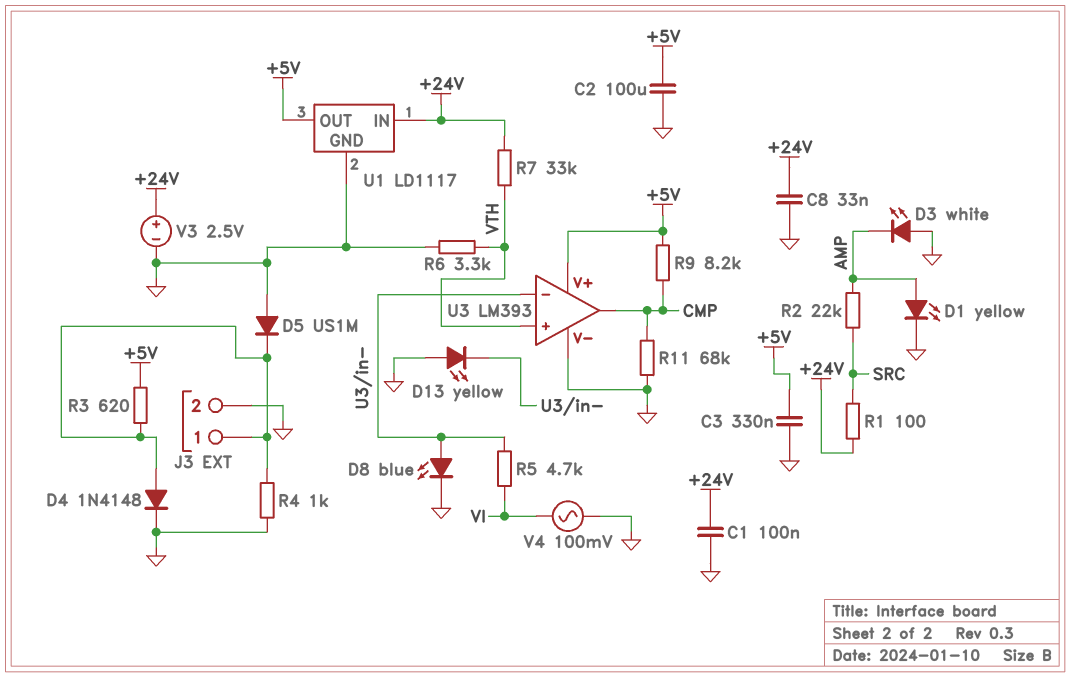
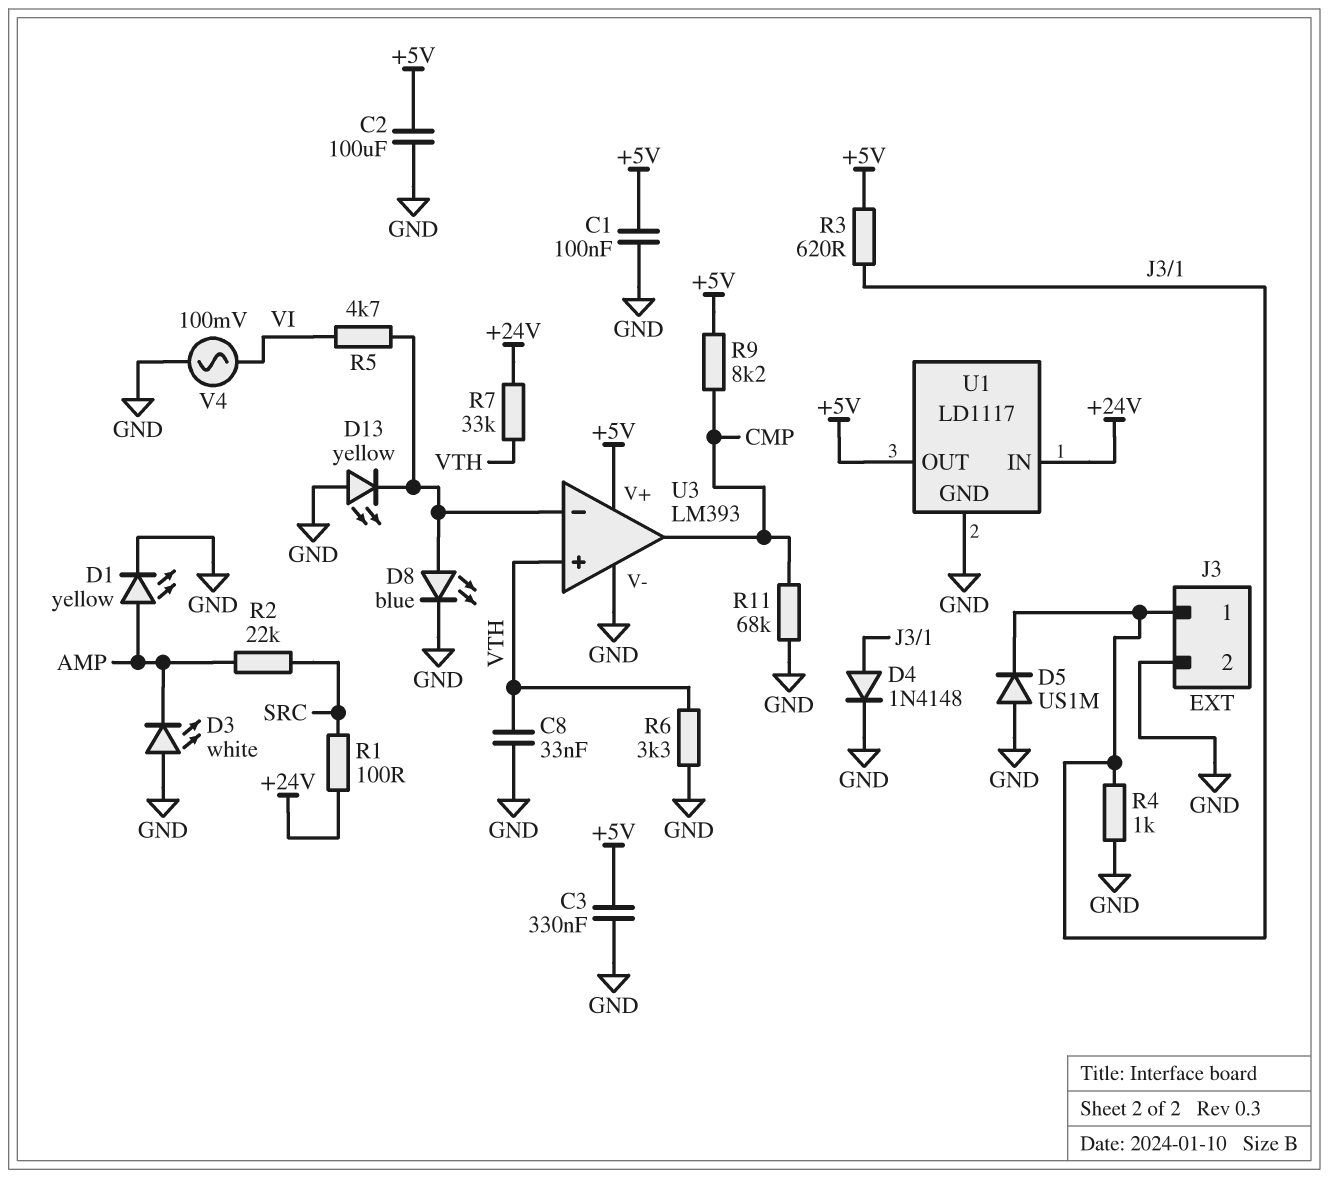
C1: 100nF (+24V, GND) -> 100nF (+5V, GND)
C8: 33nF (+24V, GND) -> 33nF (GND, VTH)
V3: 2.5V (plus +24V, minus GND) -> none

